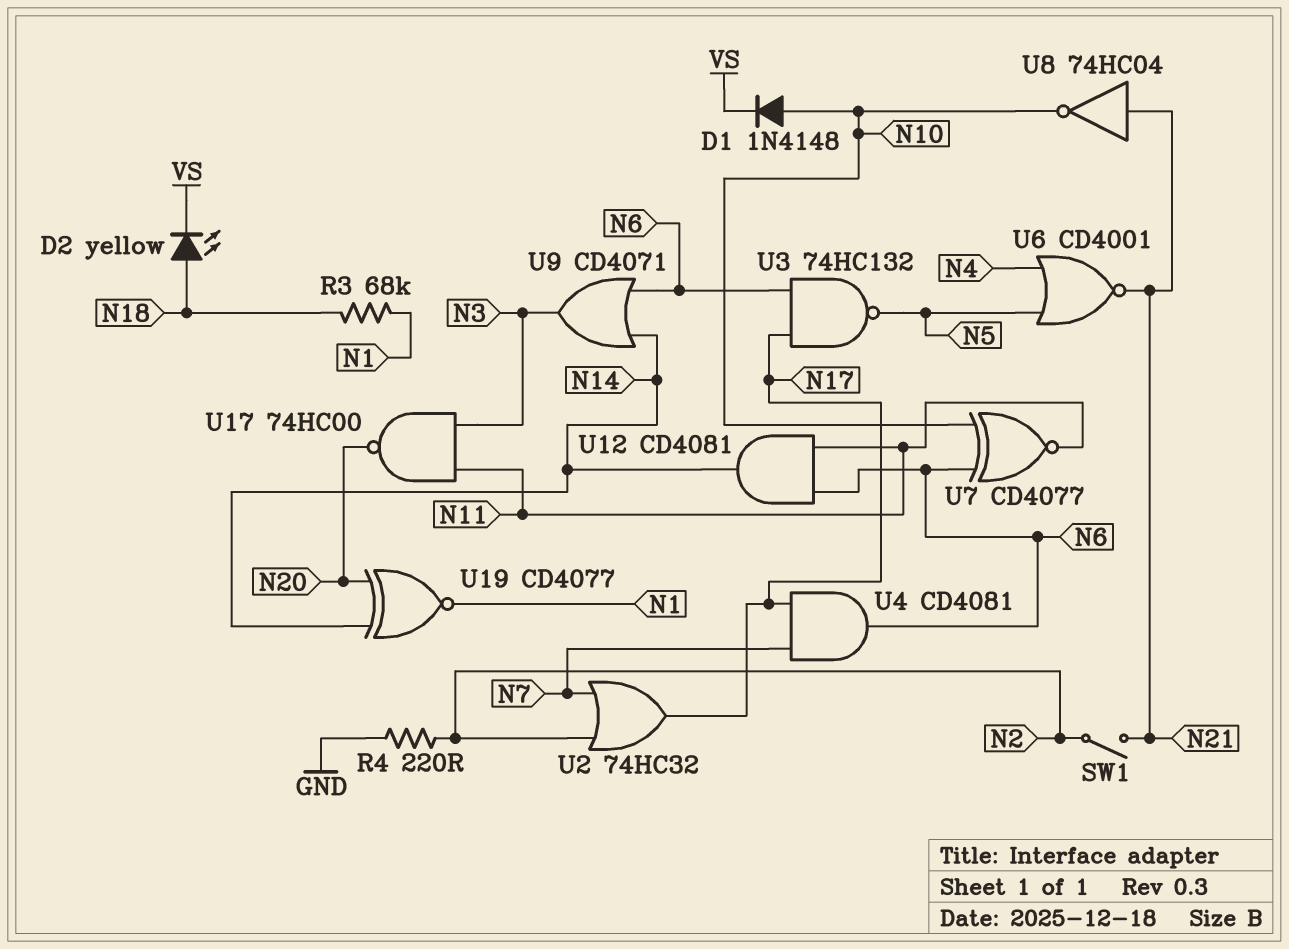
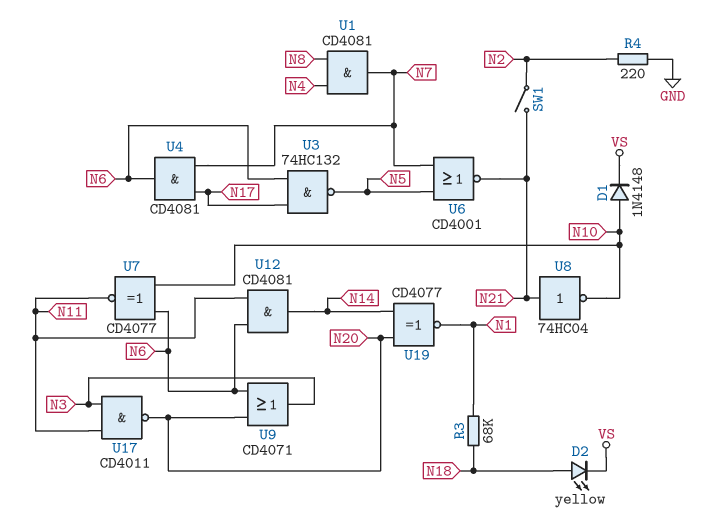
U1: none -> AND CD4081 (in N4, in N8, out N7)
U2: OR 74HC32 (in N2, in N7, out N17) -> none
U6: NOR CD4001 (in N4, in N5, out N21) -> NOR CD4001 (in N5, in N7, out N21)
U9: OR CD4071 (in N6, in N14, out N3) -> OR CD4071 (in N6, in N20, out N3)
U17: NAND 74HC00 (in N3, in N11, out N20) -> NAND CD4011 (in N3, in N11, out N20)

